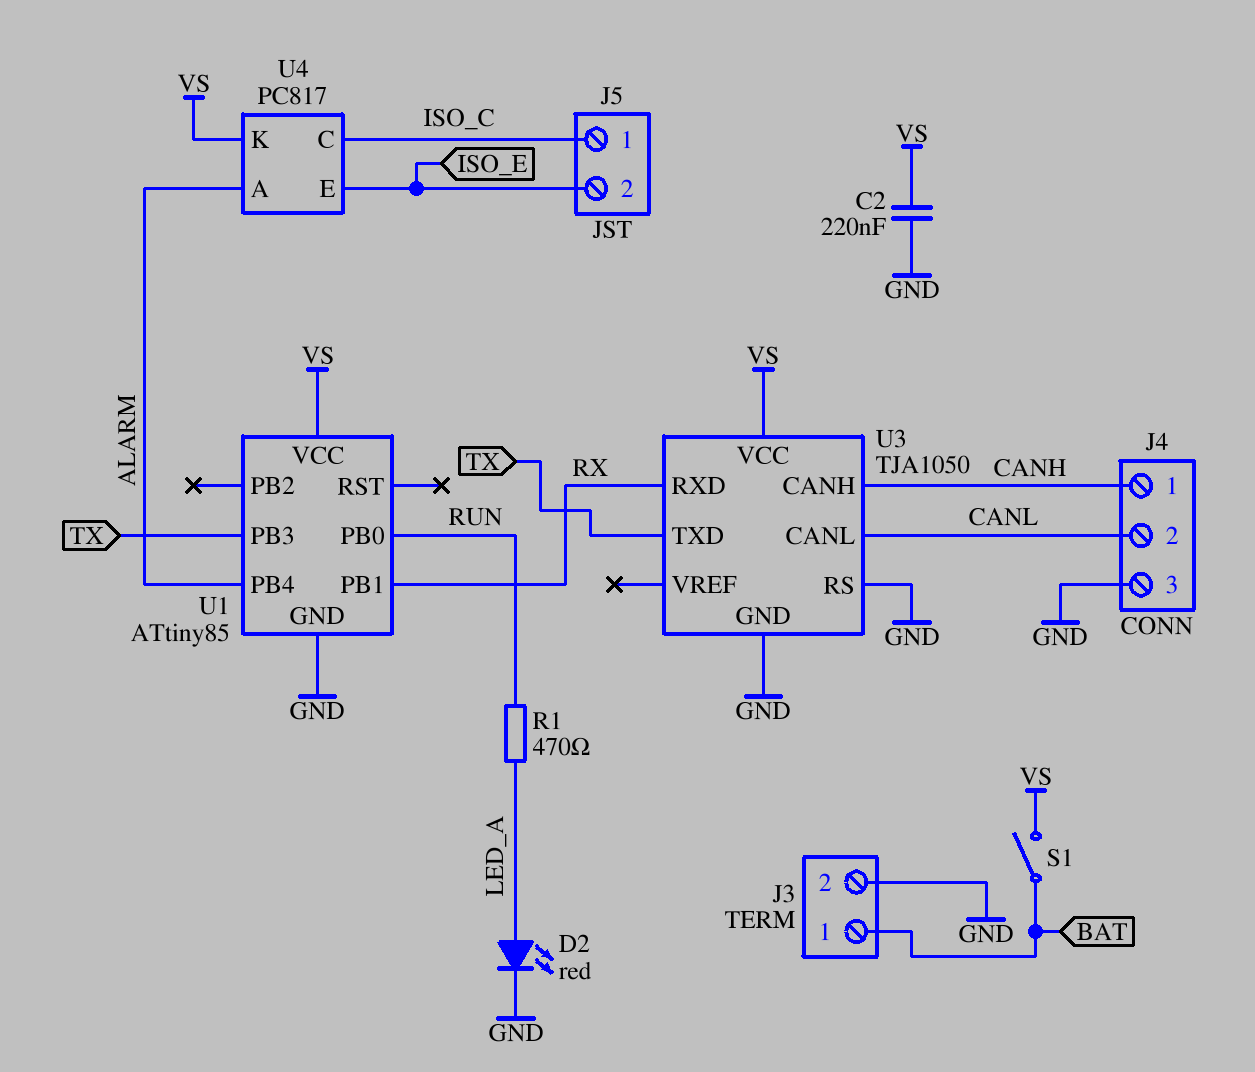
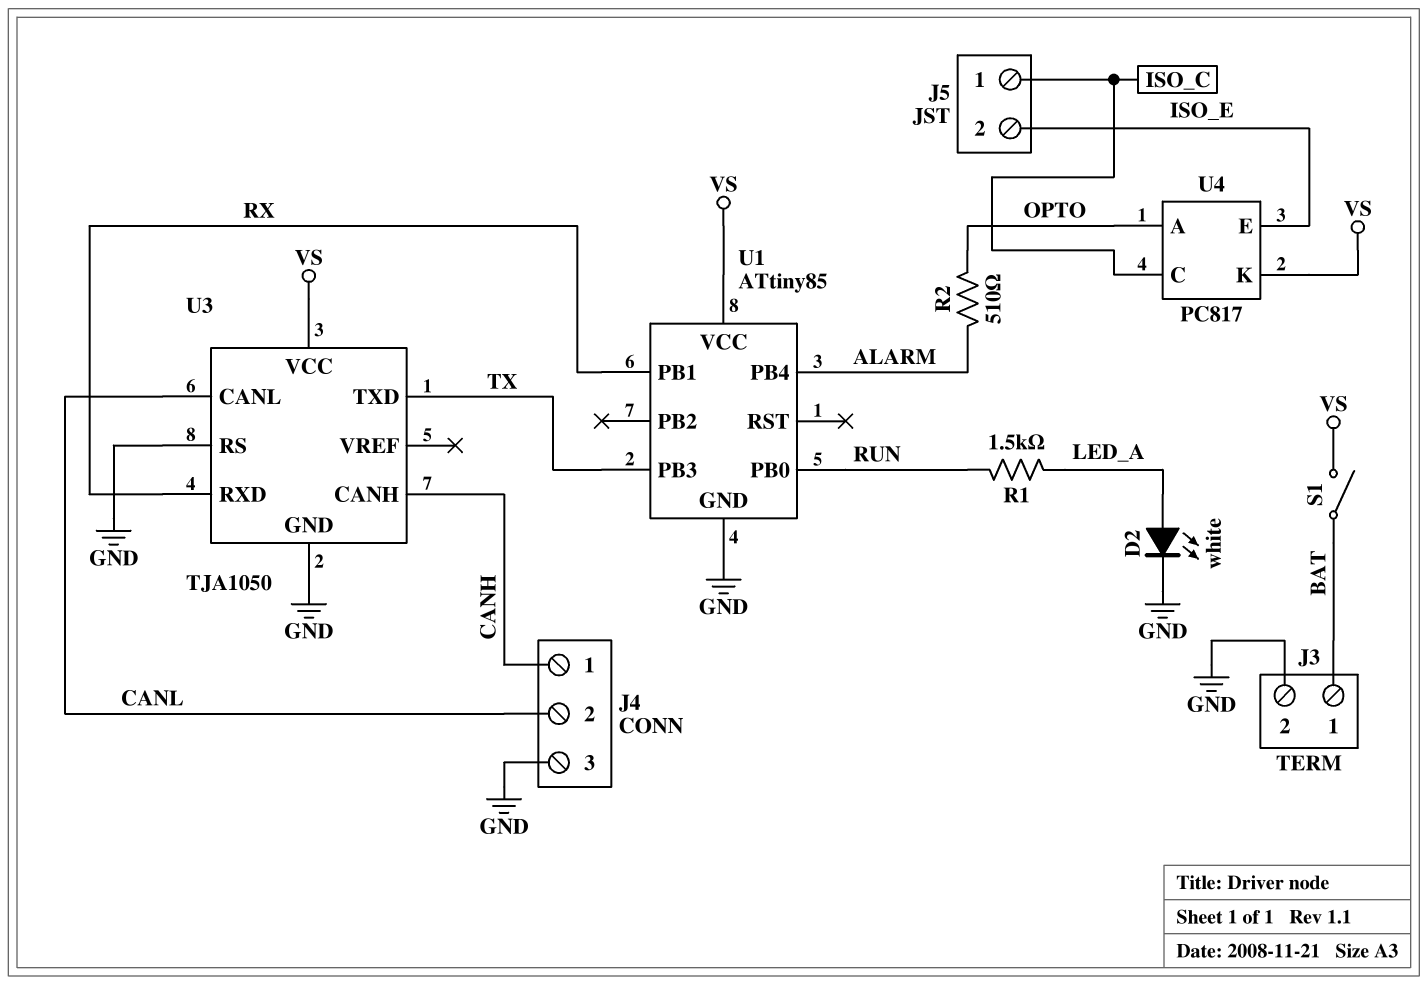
C2: 220nF (GND, VS) -> none
D2: LED red (A LED_A, K GND) -> LED white (A LED_A, K GND)
R1: 470 (LED_A, RUN) -> 1.5k (LED_A, RUN)
R2: none -> 510 (ALARM, OPTO)
U4 pin A: ALARM -> OPTO

